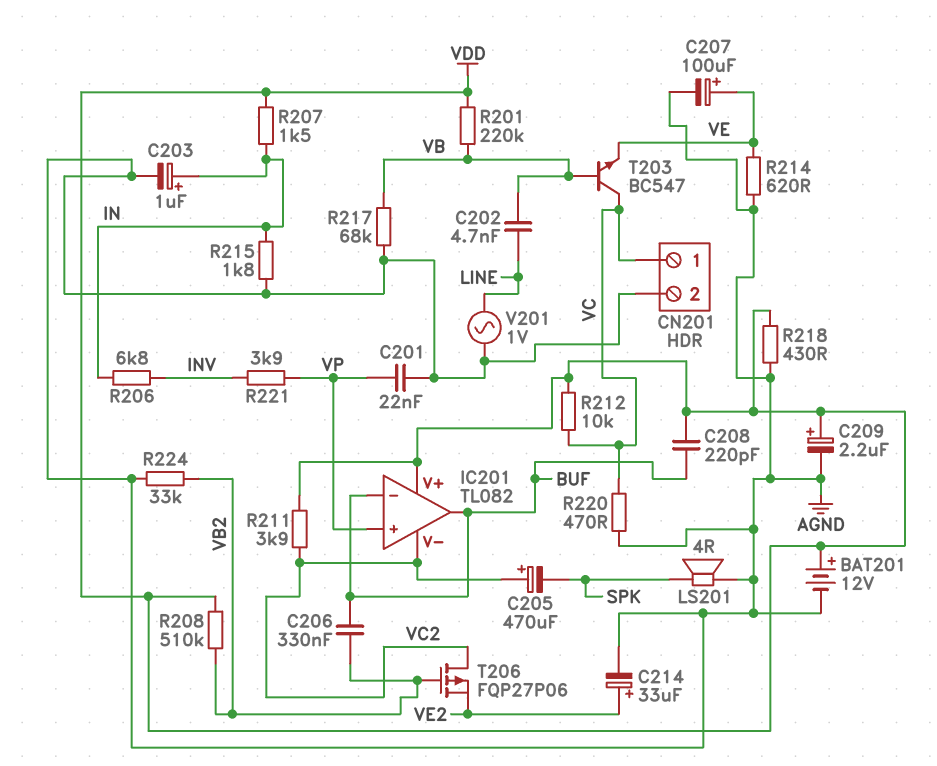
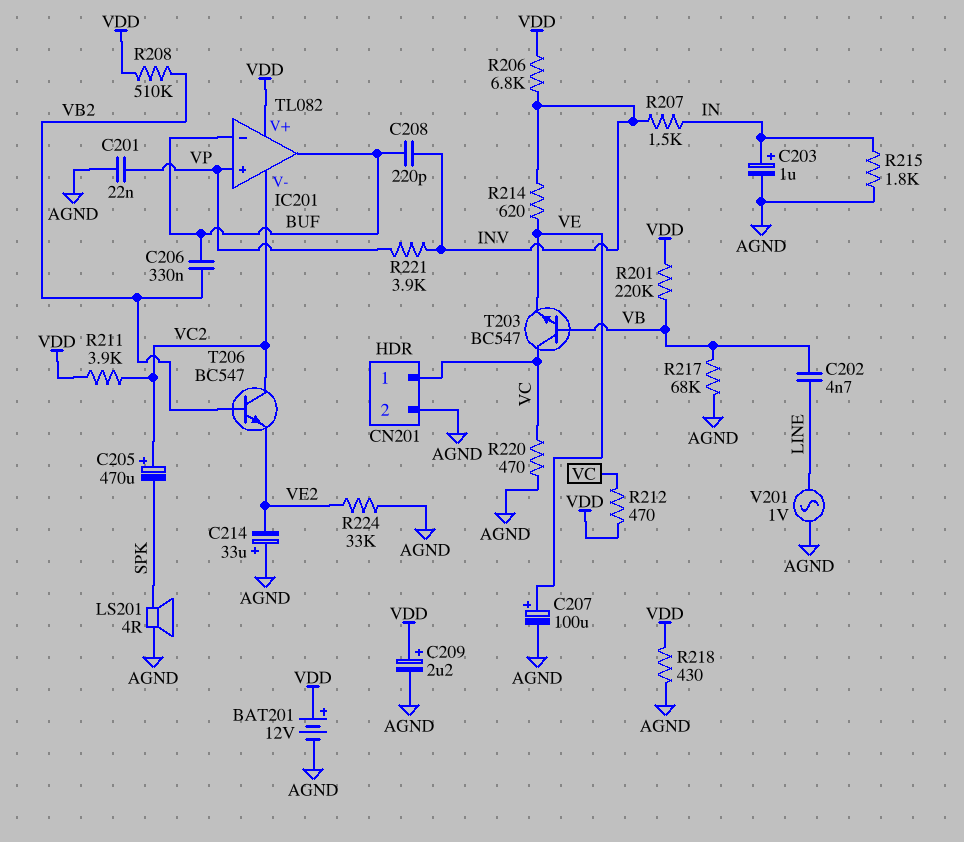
C208: 220pF (BUF, VDD) -> 220pF (BUF, INV)
C214: 33uF (plus VE2, minus AGND) -> 33uF (plus AGND, minus VE2)
R206: 6.8k (IN, INV) -> 6.8k (INV, VDD)
R207: 1.5k (IN, VDD) -> 1.5k (IN, INV)
R212: 10k (VC, VDD) -> 470 (VC, VDD)
R214: 620 (AGND, VE) -> 620 (INV, VE)
R224: 33k (AGND, VB2) -> 33k (AGND, VE2)
T206: PMOS FQP27P06 (G VB2, D VC2, S VE2) -> NPN BC547 (B VB2, C VC2, E VE2)

